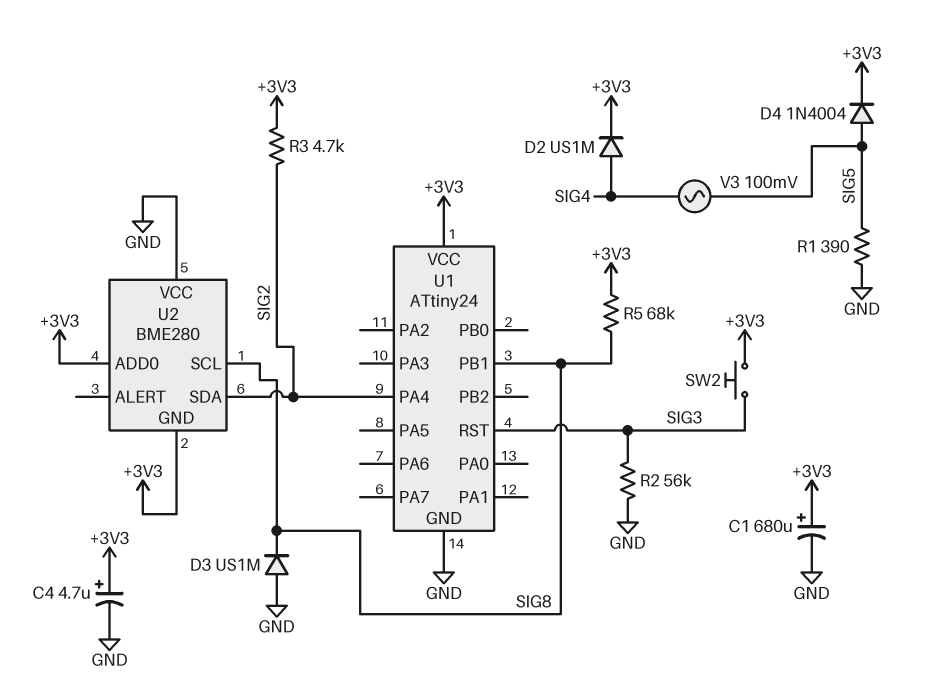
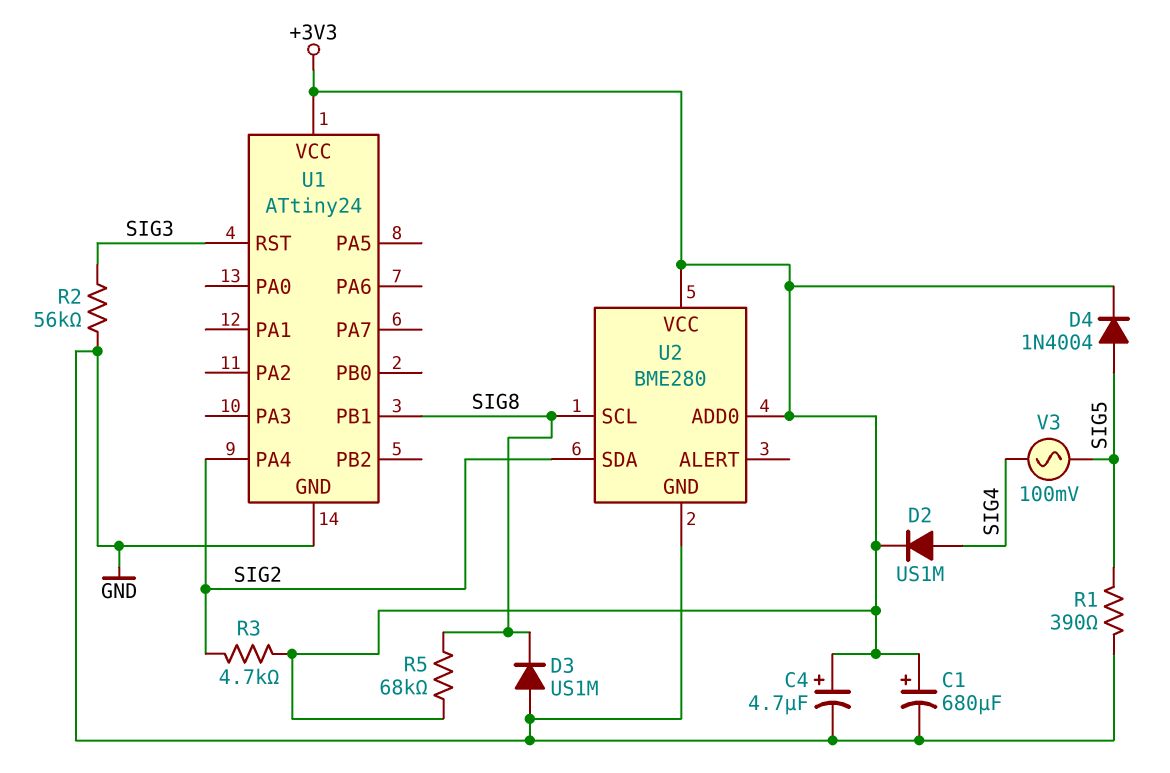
SW2: button (+3V3, SIG3) -> none
U2 pin GND: +3V3 -> GND
U2 pin VCC: GND -> +3V3

